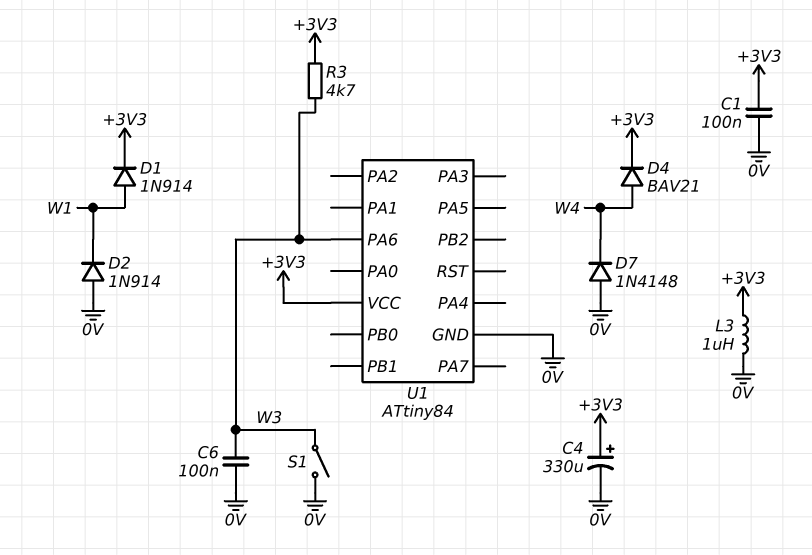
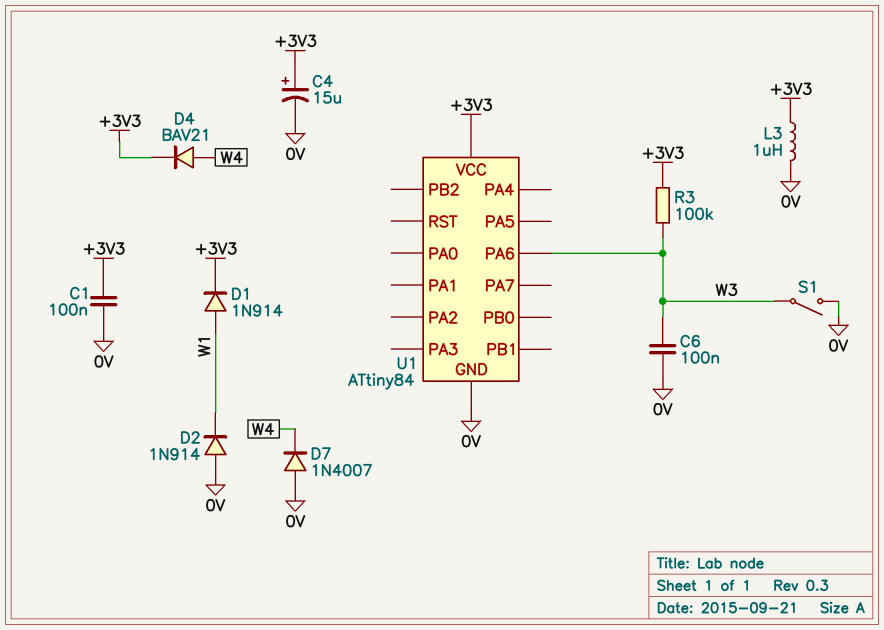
C4: 330uF (plus +3V3, minus 0V) -> 15uF (plus +3V3, minus 0V)
D7: diode 1N4148 (A 0V, K W4) -> diode 1N4007 (A 0V, K W4)
R3: 4.7k (+3V3, W3) -> 100k (+3V3, W3)

